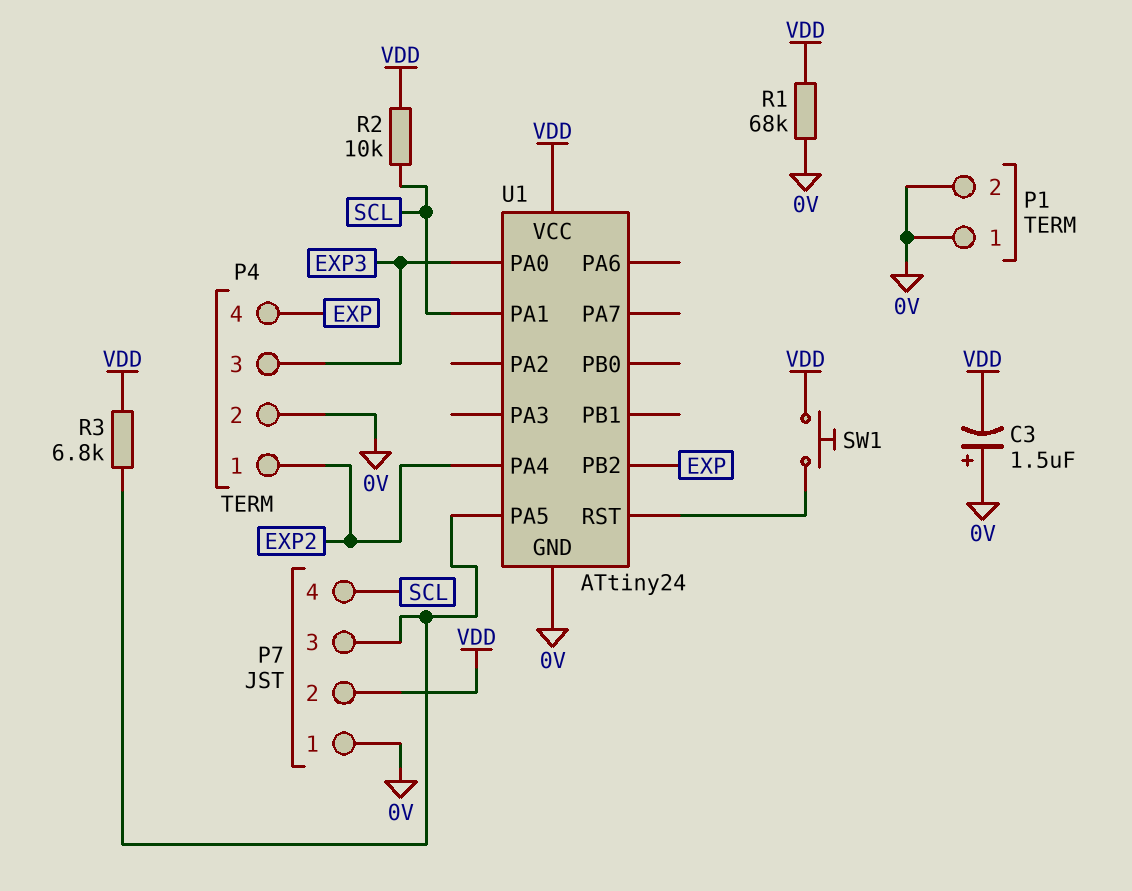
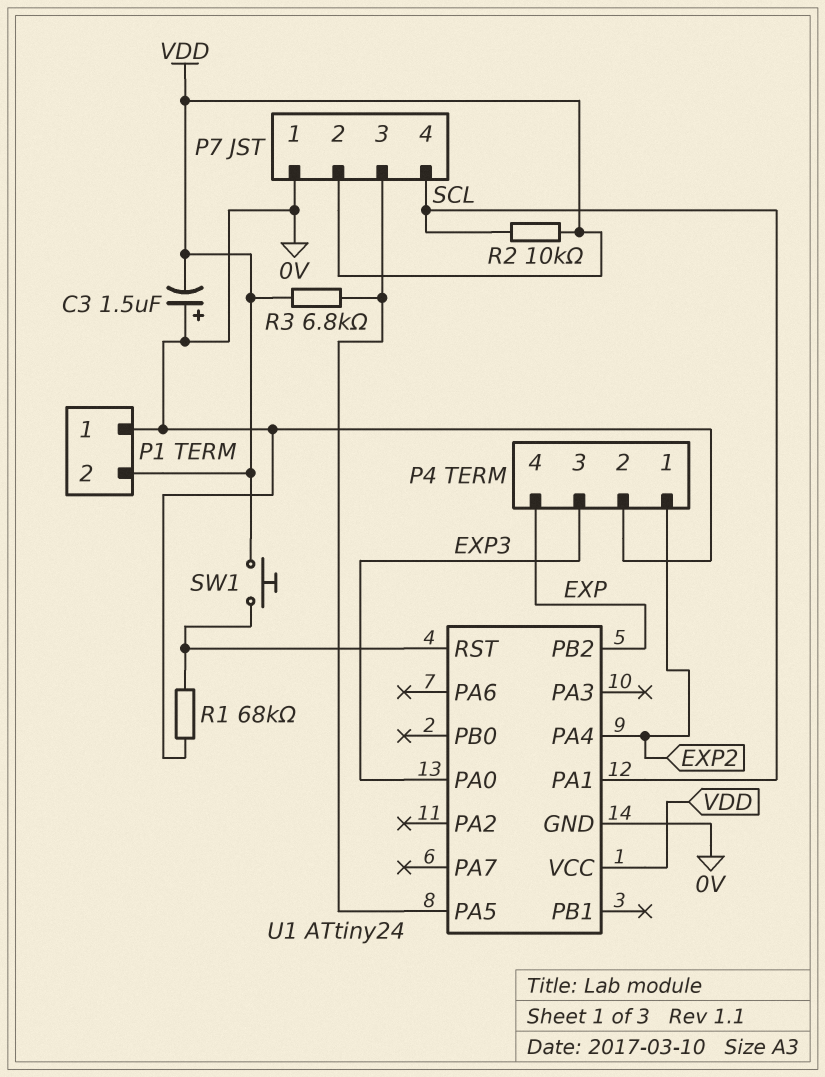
P1 pin 2: 0V -> VDD
R1: 68k (0V, VDD) -> 68k (0V, U1/RST)

